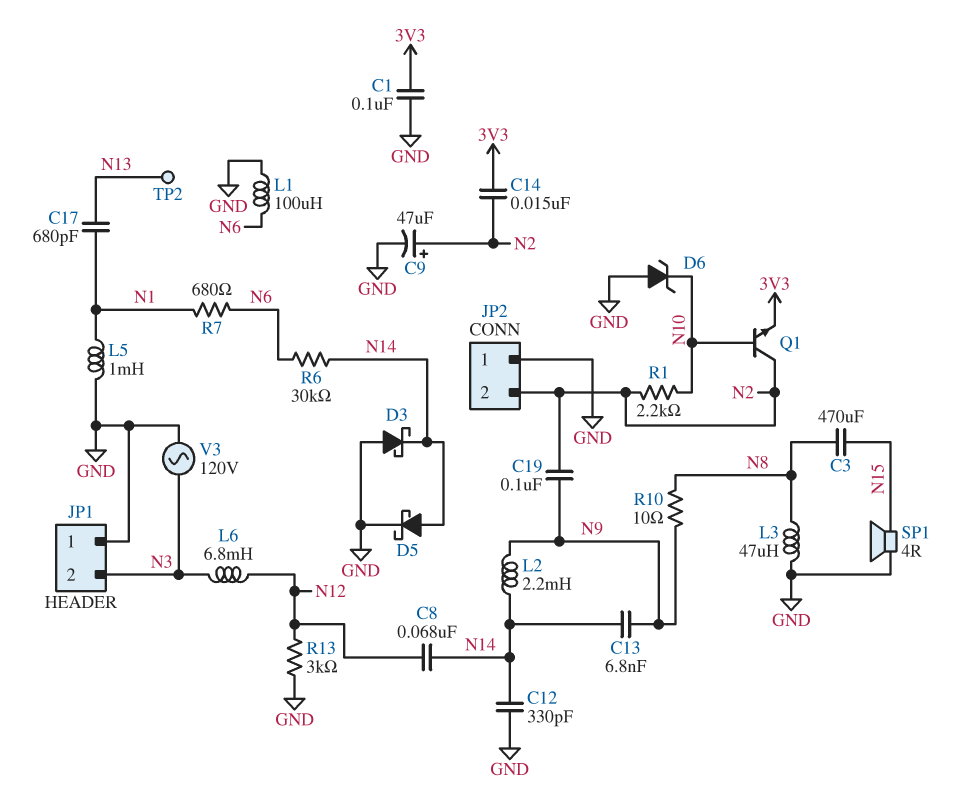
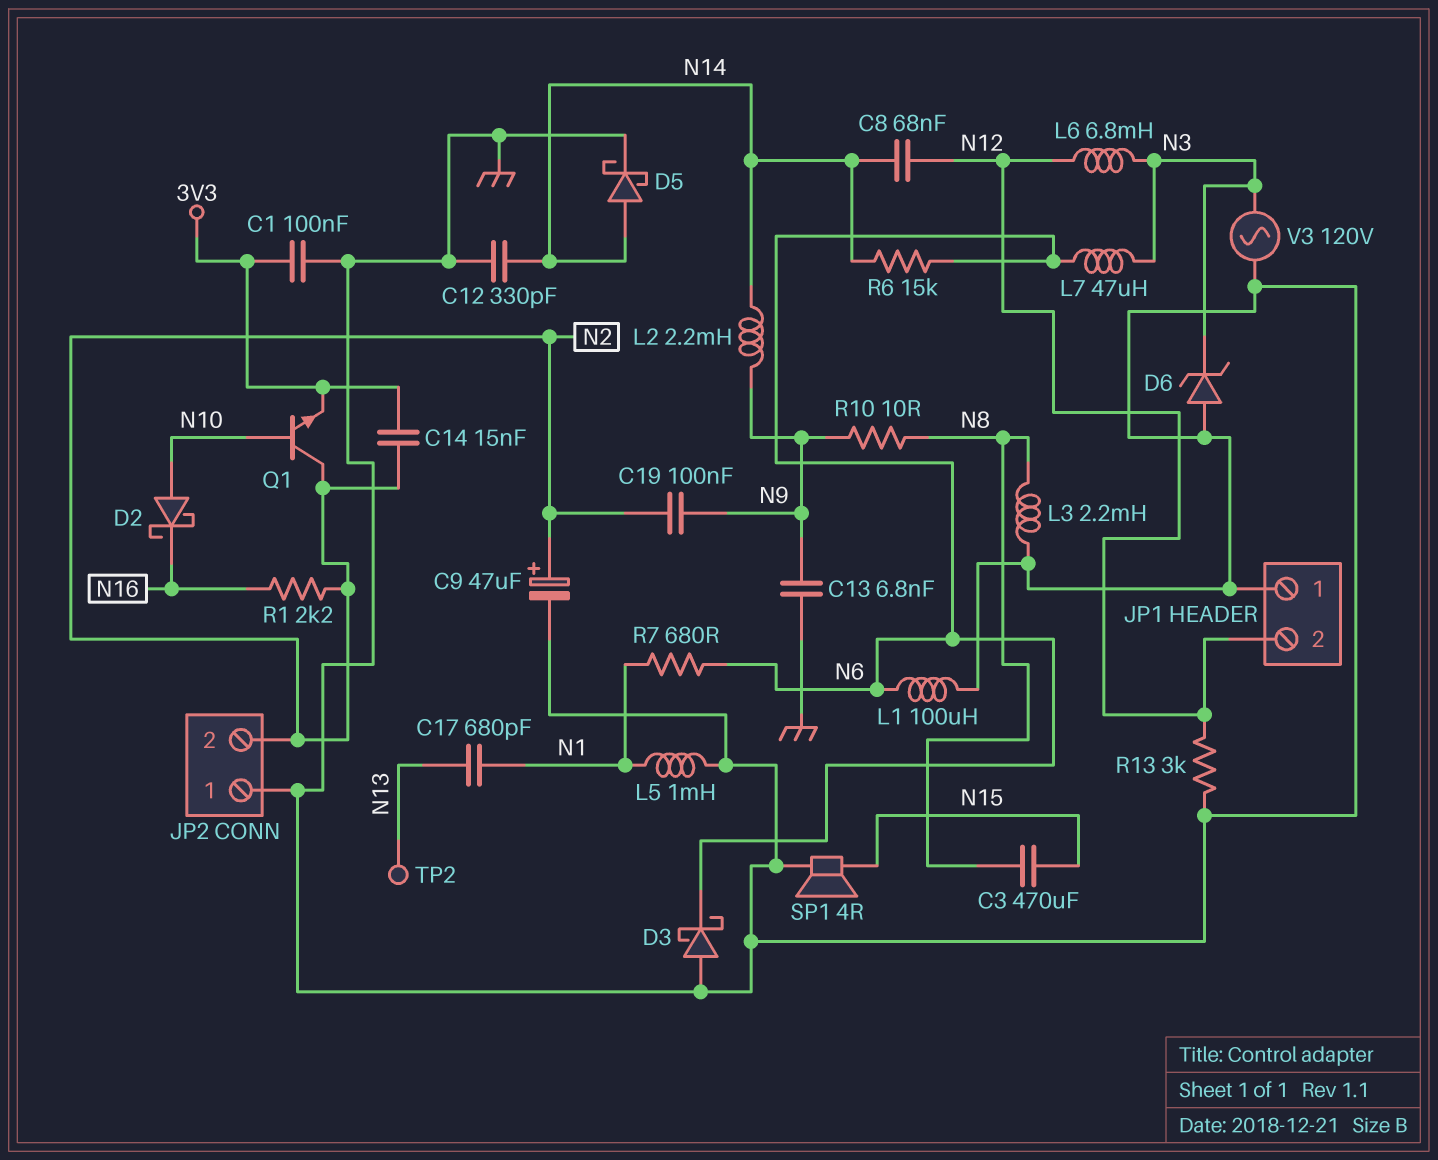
C13: 6.8nF (N9, N14) -> 6.8nF (GND, N9)
D2: none -> schottky (A N10, K N16)
D3: schottky (A GND, K N14) -> schottky (A GND, K N6)
D6: zener (A GND, K N10) -> zener (A GND, K N3)
JP1 pin 2: N3 -> N12
L3: 47uH (GND, N8) -> 2.2mH (GND, N8)
L7: none -> 47uH (N3, N6)
R1: 2.2k (N2, N10) -> 2.2k (N2, N16)
R6: 30k (N6, N14) -> 15k (N6, N14)

